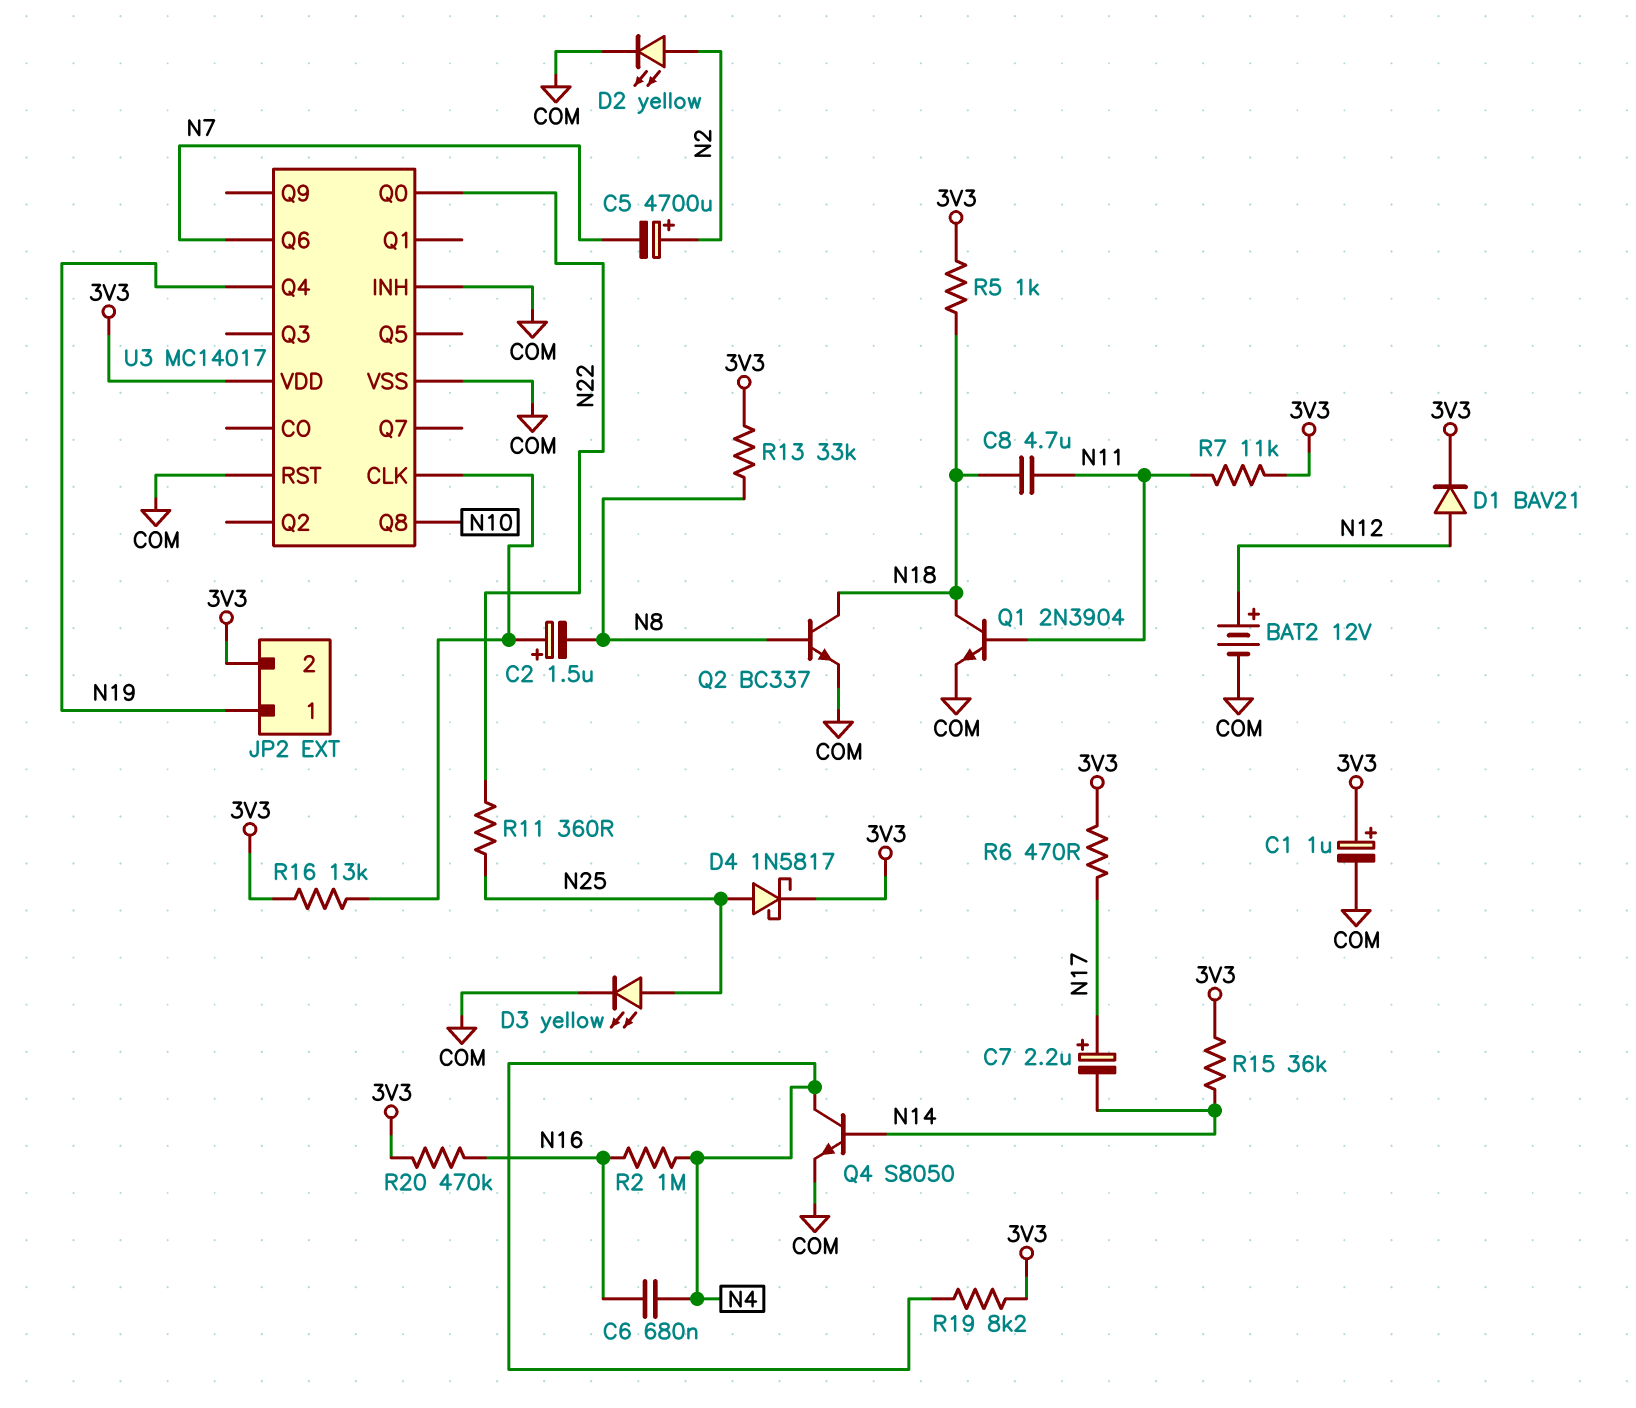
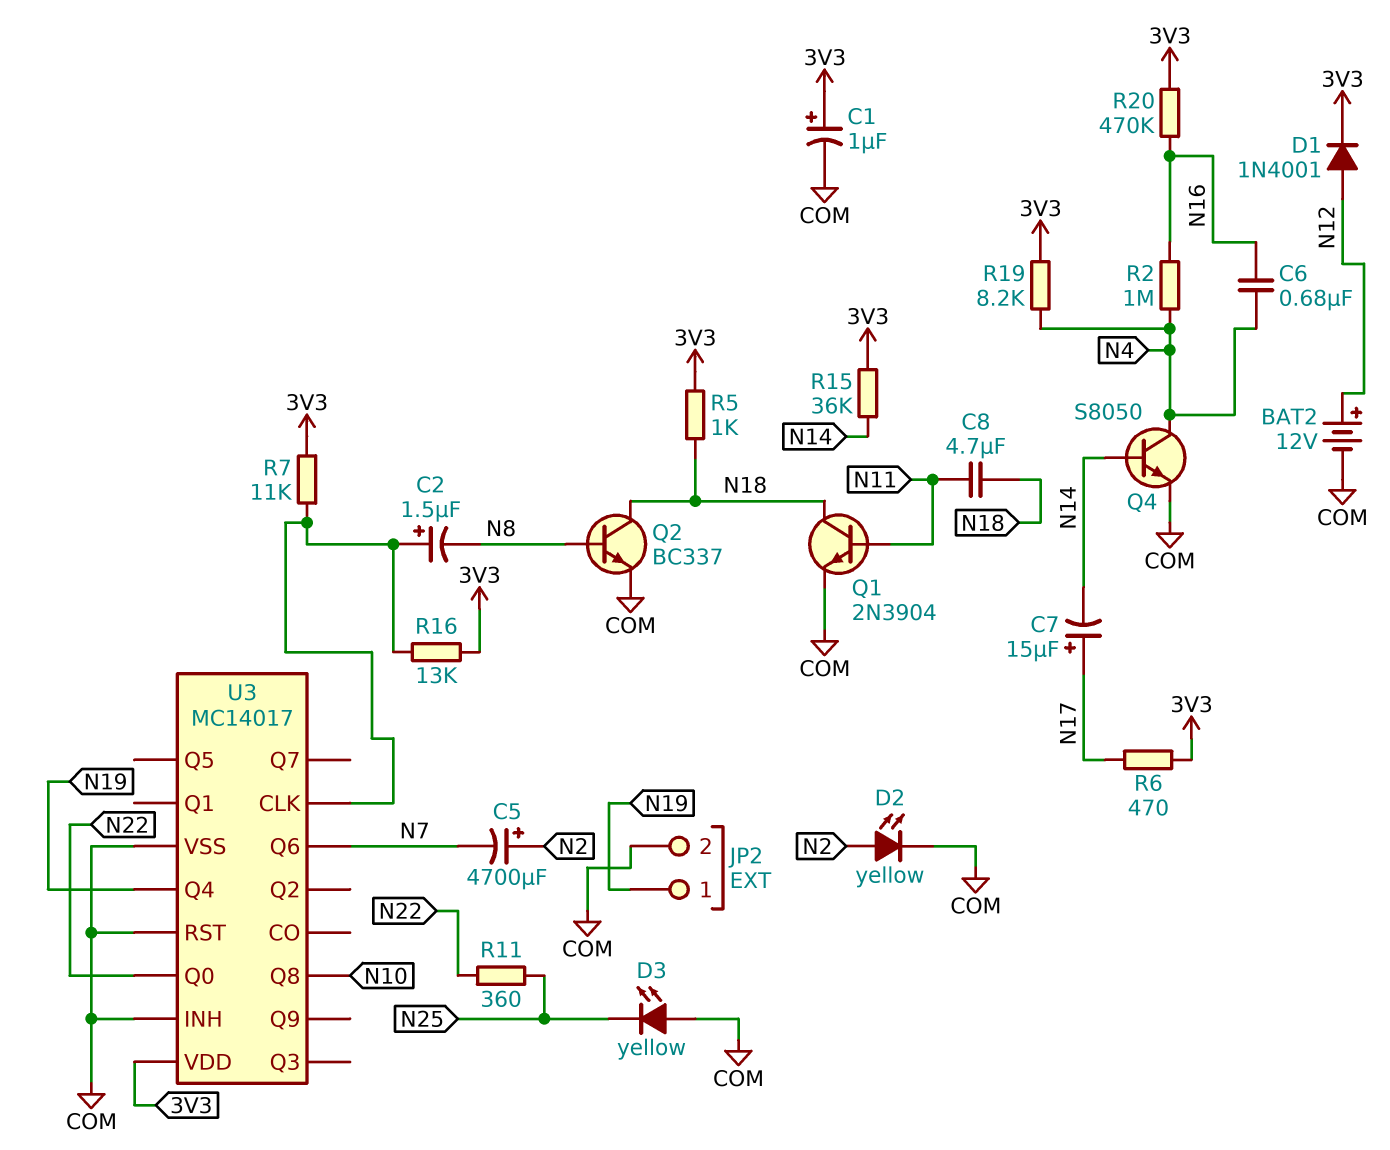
C7: 2.2uF (plus N17, minus N14) -> 15uF (plus N17, minus N14)
D1: diode BAV21 (A N12, K 3V3) -> diode 1N4001 (A N12, K 3V3)
D3: LED yellow (A N25, K COM) -> LED yellow (A COM, K N25)
D4: schottky 1N5817 (A N25, K 3V3) -> none
JP2 pin 2: 3V3 -> COM
R7: 11k (3V3, N11) -> 11k (3V3, U3/CLK)
R13: 33k (3V3, N8) -> none

